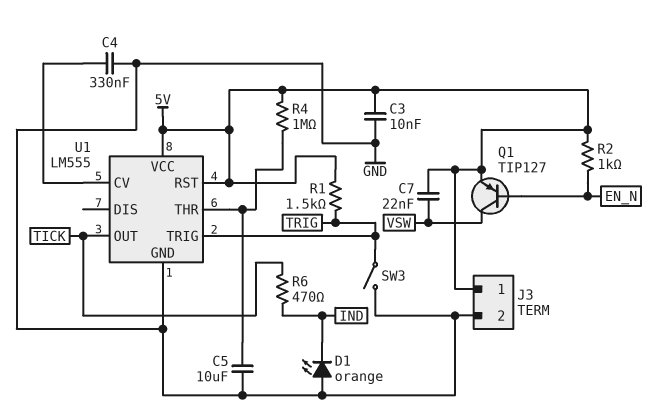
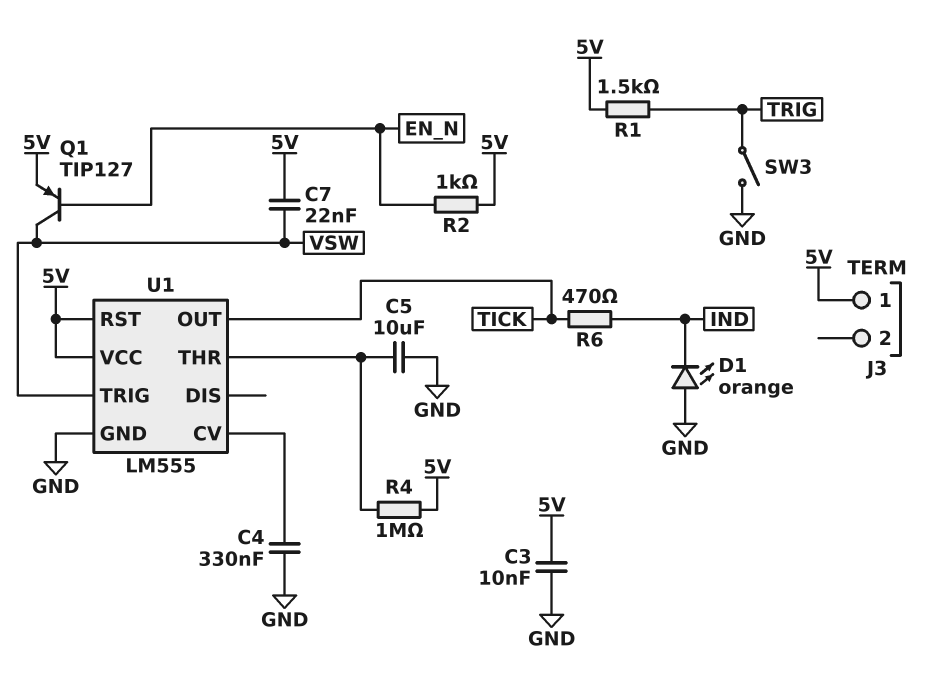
J3 pin 2: GND -> none
U1 pin TRIG: TRIG -> VSW

